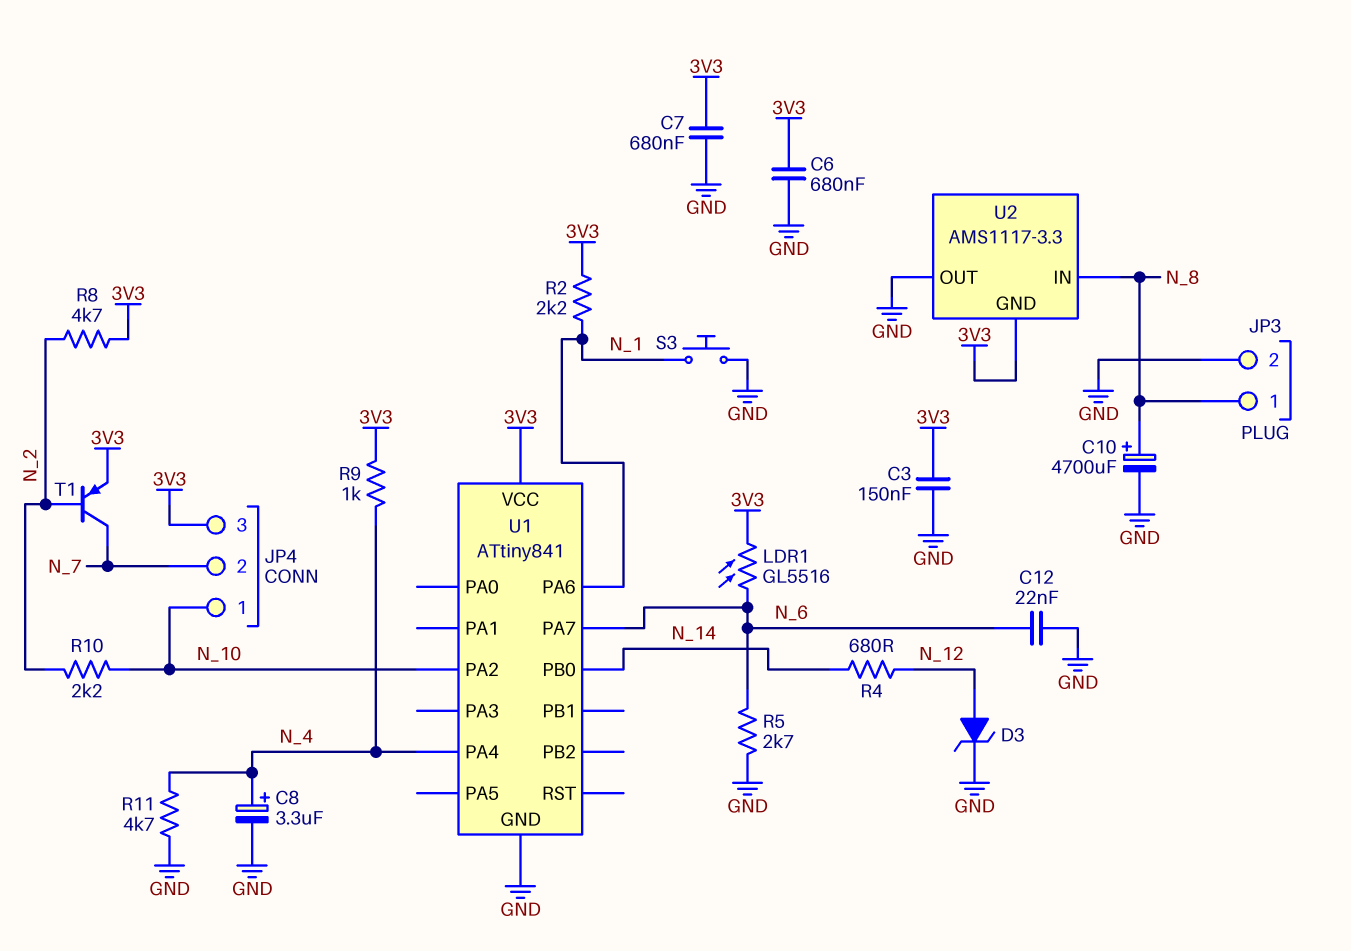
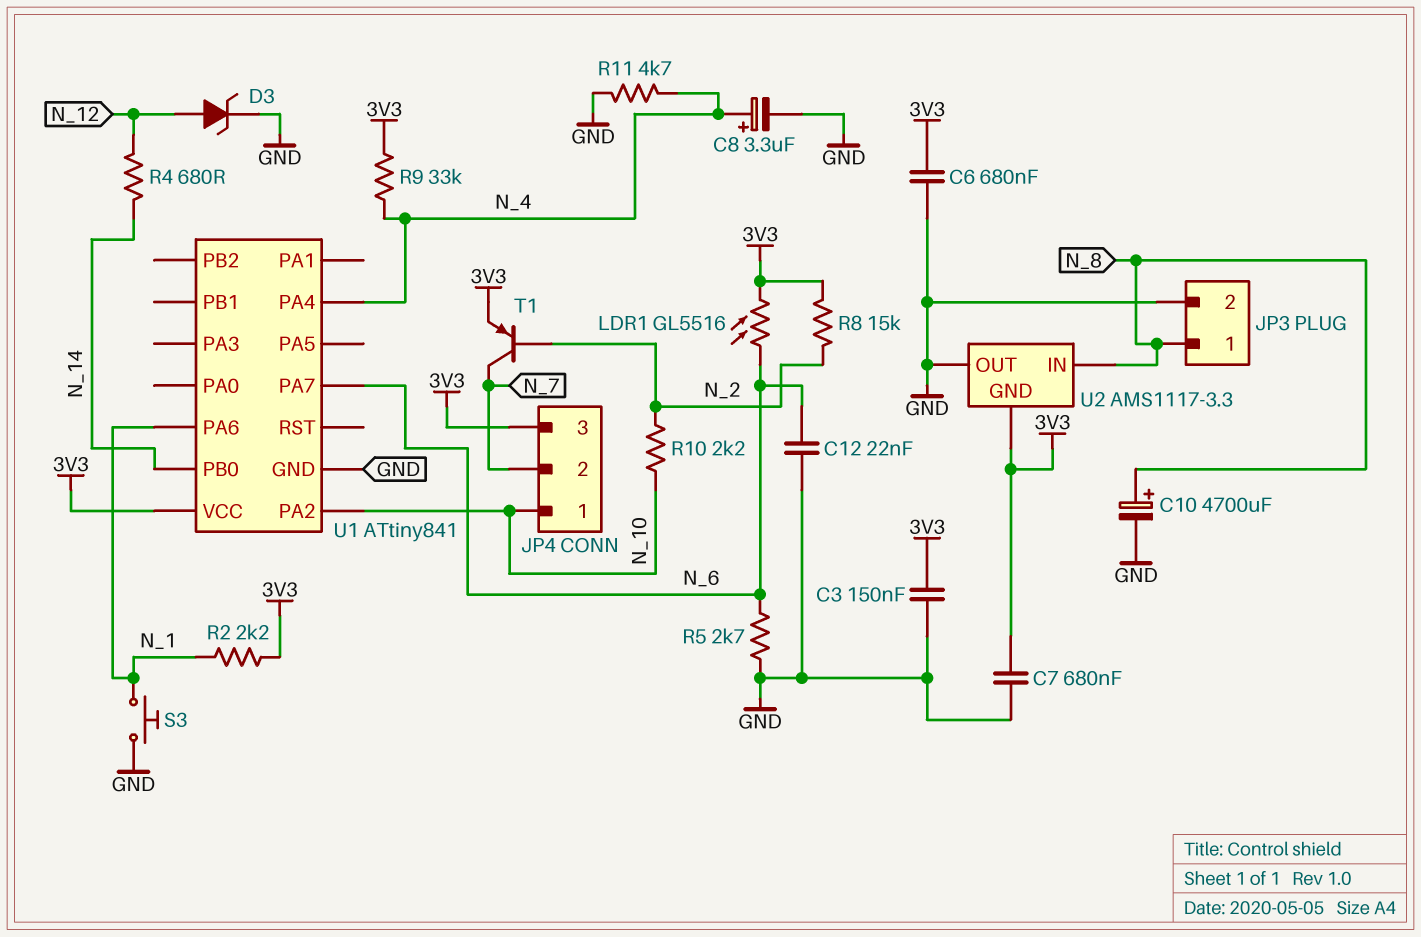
R8: 4.7k (3V3, N_2) -> 15k (3V3, N_2)
R9: 1k (3V3, N_4) -> 33k (3V3, N_4)

